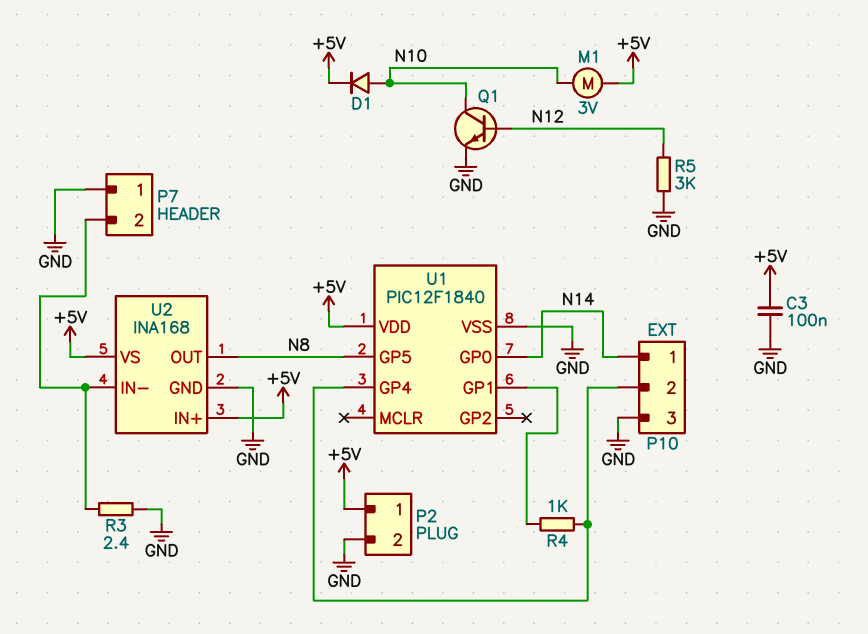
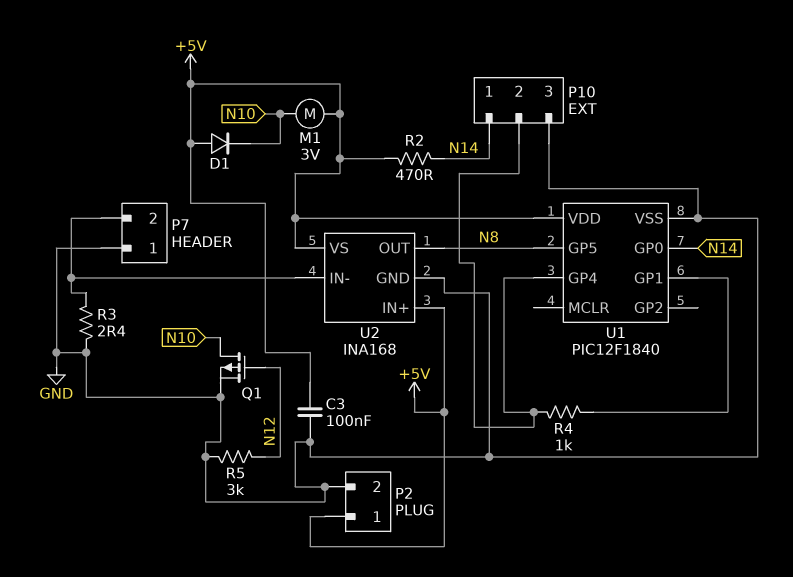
D1: diode (A N10, K +5V) -> diode (A +5V, K N10)
Q1: NPN (B N12, C N10, E GND) -> PMOS (G N12, D N10, S GND)
R2: none -> 470 (+5V, N14)

